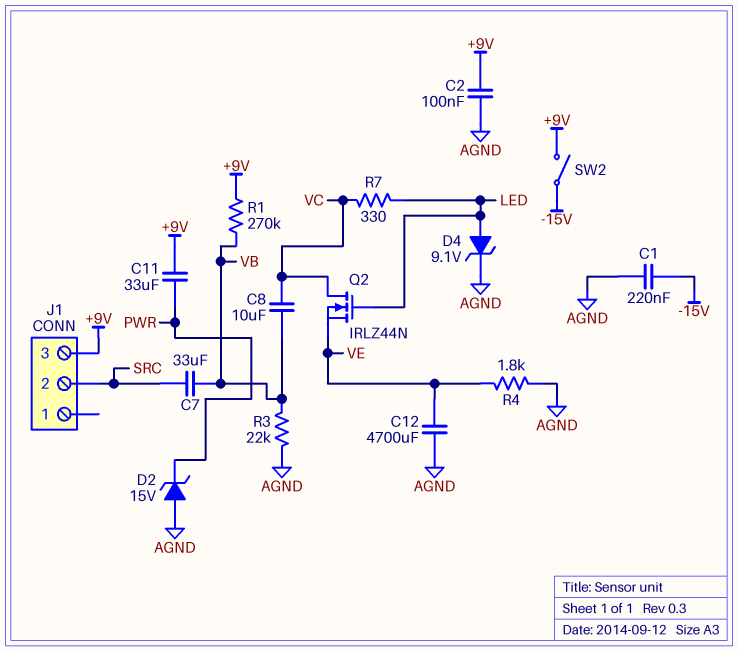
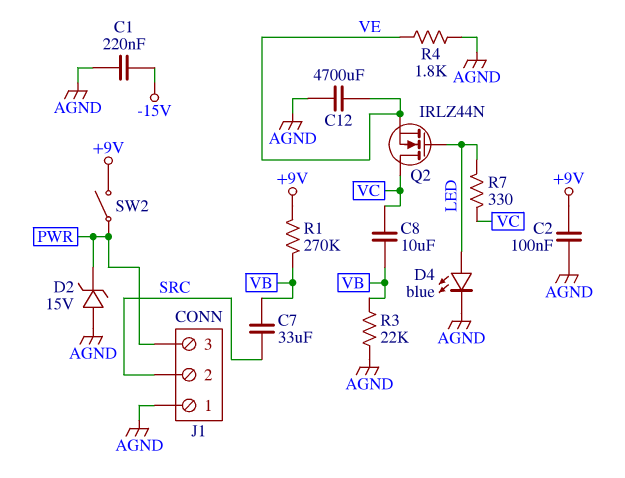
C11: 33uF (+9V, PWR) -> none
D4: zener 9.1V (A LED, K AGND) -> LED blue (A LED, K AGND)
J1 pin 1: none -> AGND
J1 pin 3: +9V -> PWR
SW2: switch (+9V, -15V) -> switch (+9V, PWR)

